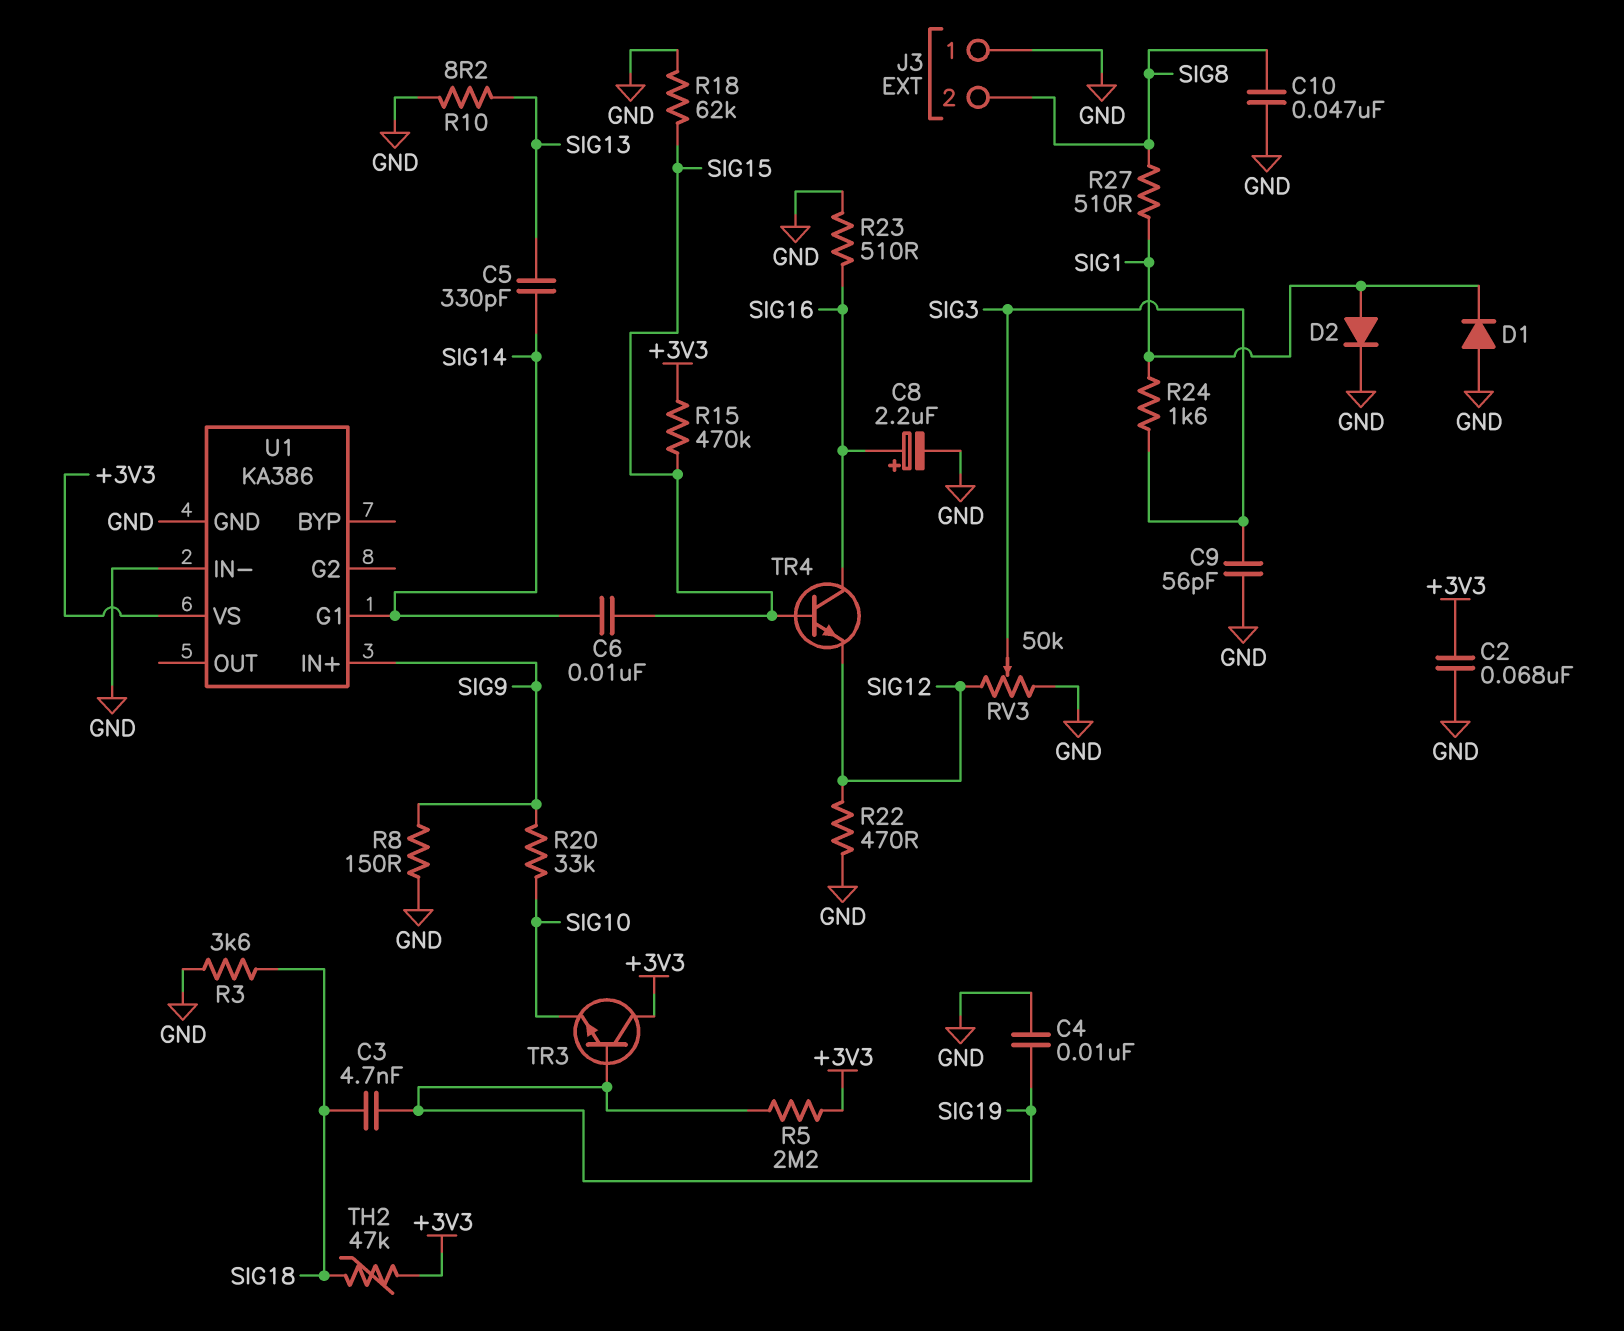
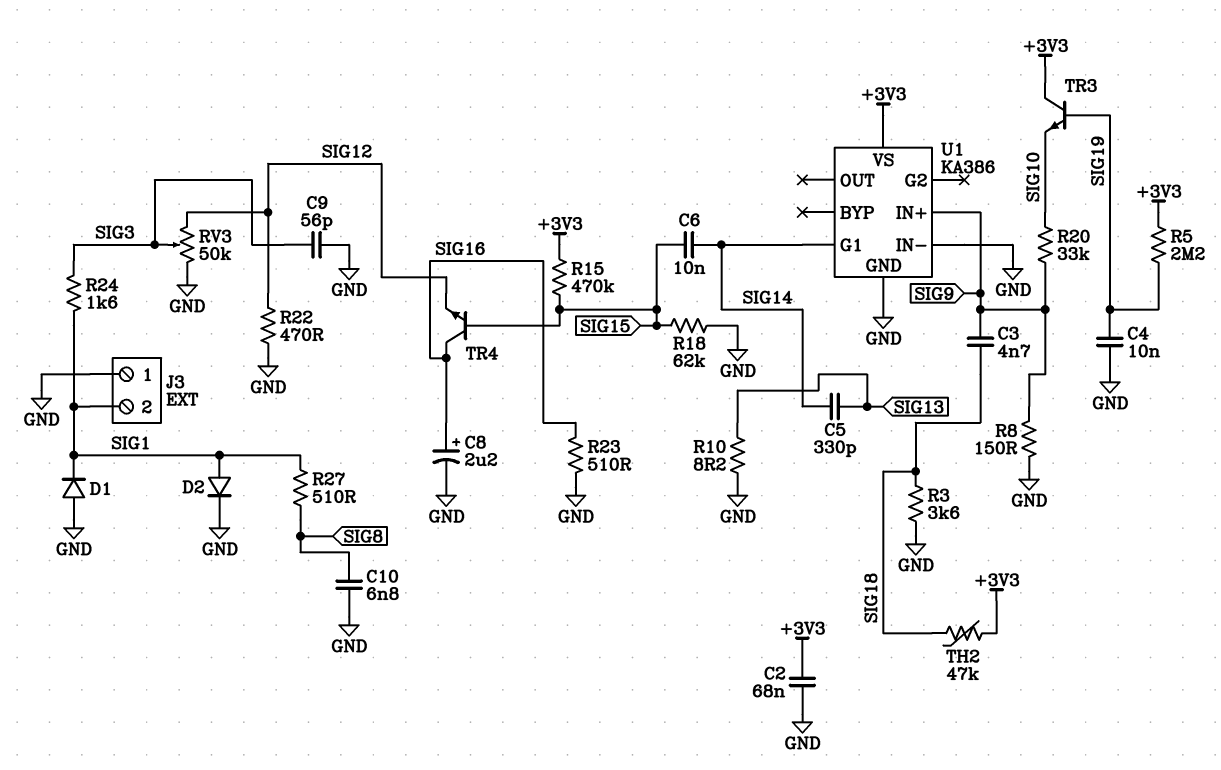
C3: 4.7nF (SIG18, SIG19) -> 4.7nF (SIG9, SIG18)
C10: 47nF (GND, SIG8) -> 6.8nF (GND, SIG8)
J3 pin 2: SIG8 -> SIG1

